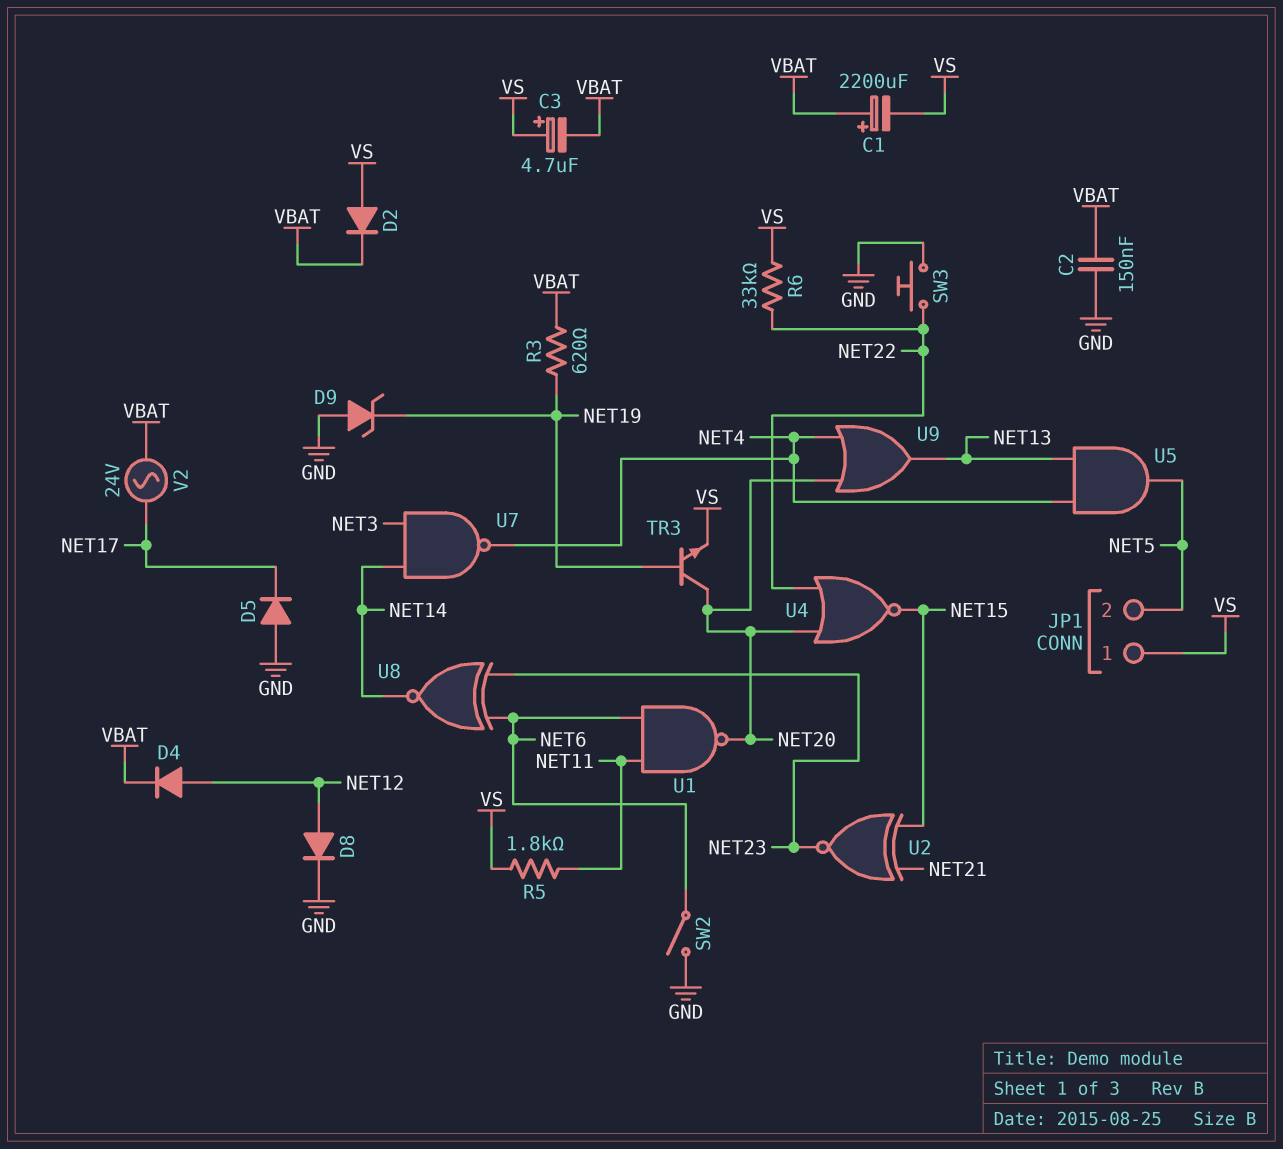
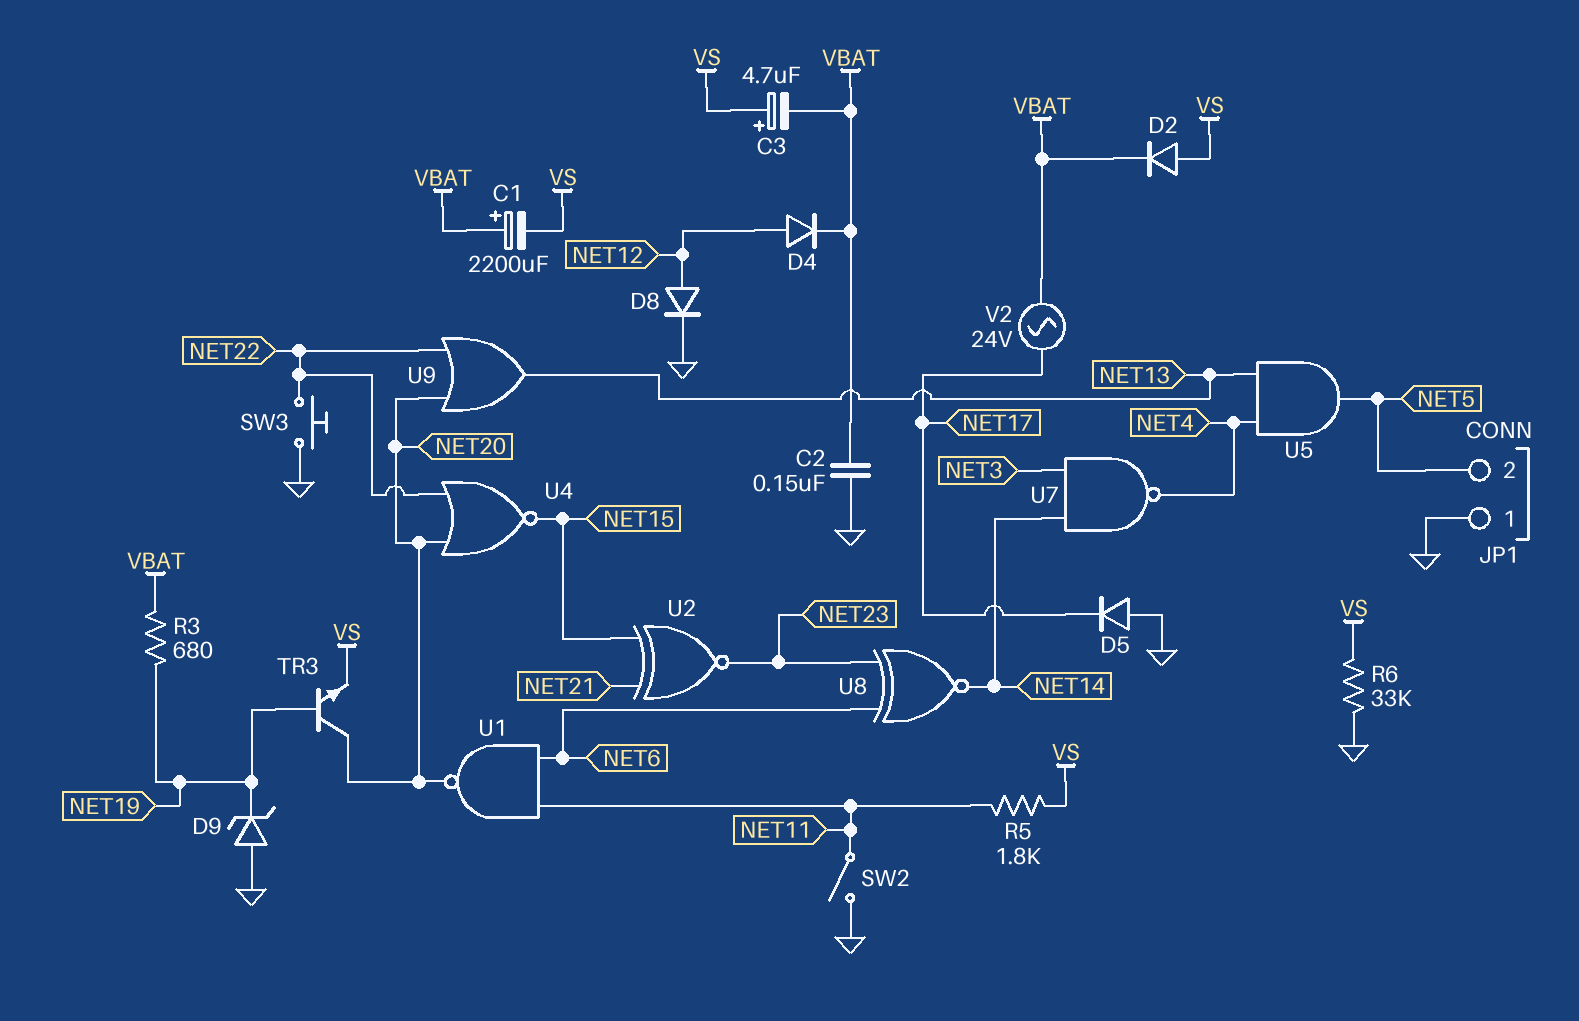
JP1 pin 1: VS -> GND
R3: 620 (NET19, VBAT) -> 680 (NET19, VBAT)
R6: 33k (NET22, VS) -> 33k (GND, VS)
SW2: switch (GND, NET6) -> switch (GND, NET11)
U9: OR (in NET4, in NET20, out NET13) -> OR (in NET20, in NET22, out NET13)

